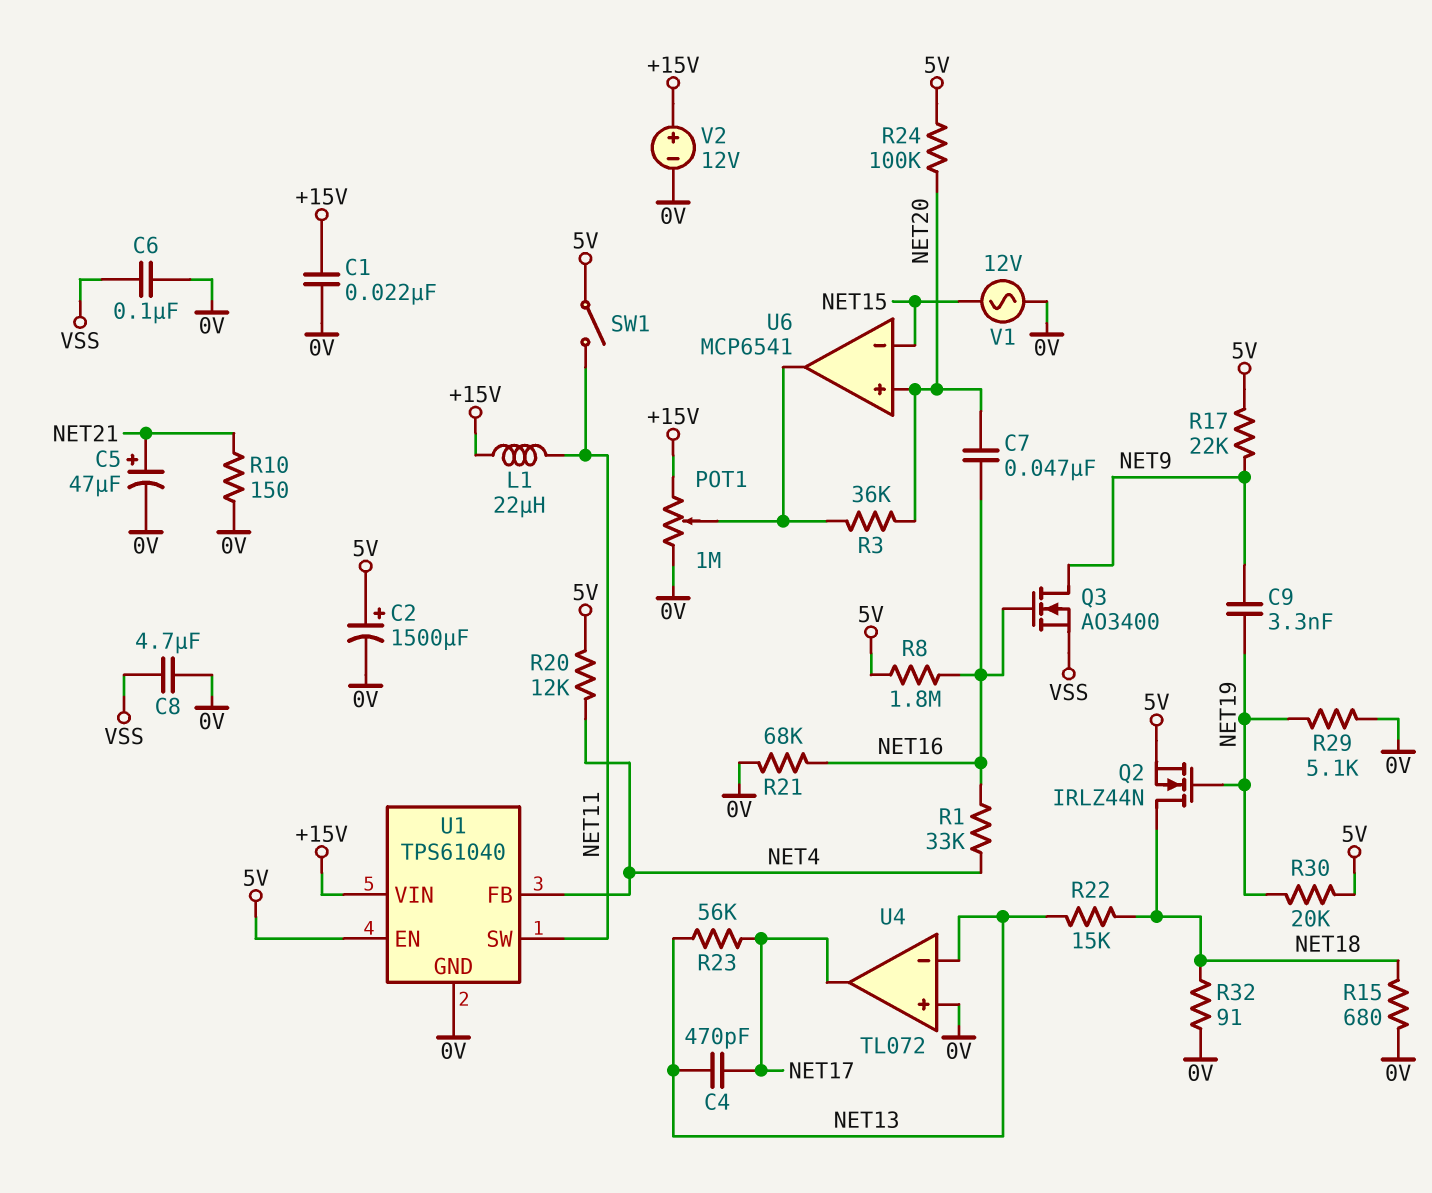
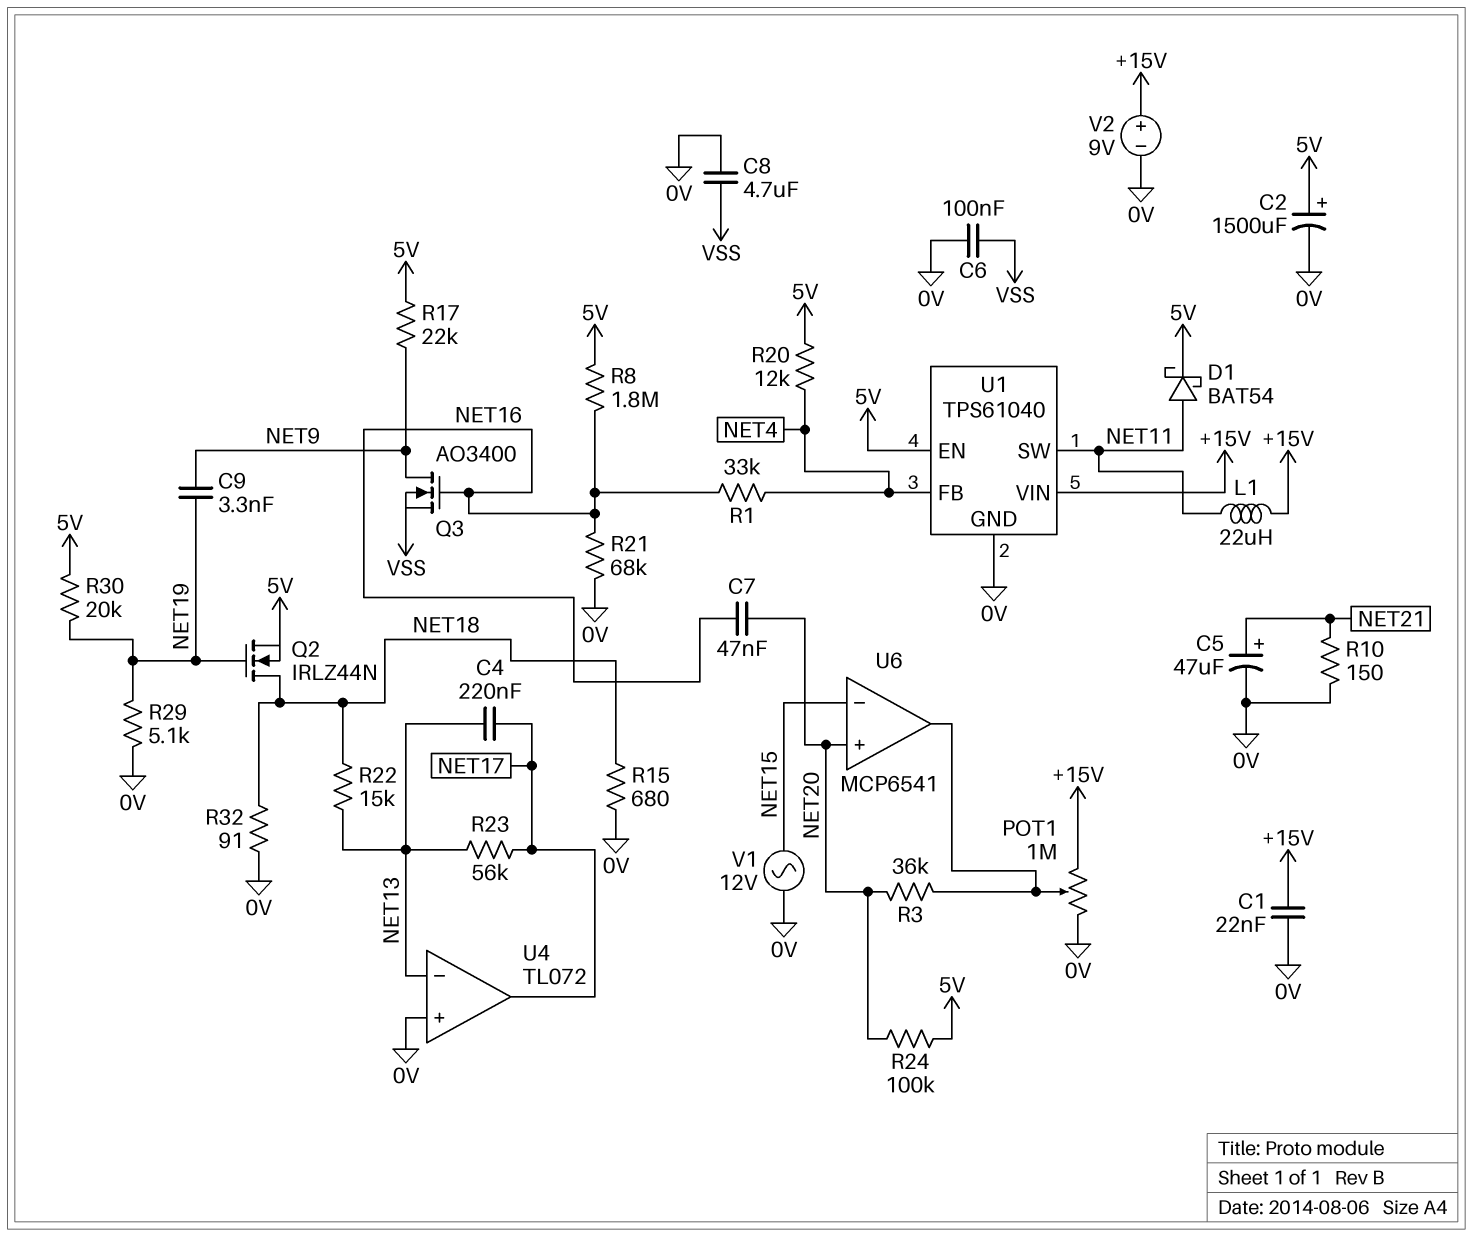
C4: 470pF (NET13, NET17) -> 220nF (NET13, NET17)
D1: none -> schottky BAT54 (A NET11, K 5V)
SW1: switch (5V, NET11) -> none
V2: 12V (plus +15V, minus 0V) -> 9V (plus +15V, minus 0V)

